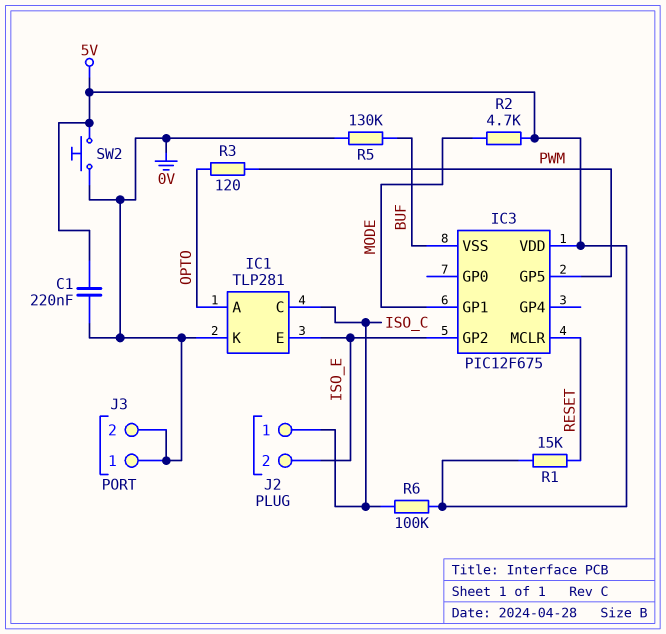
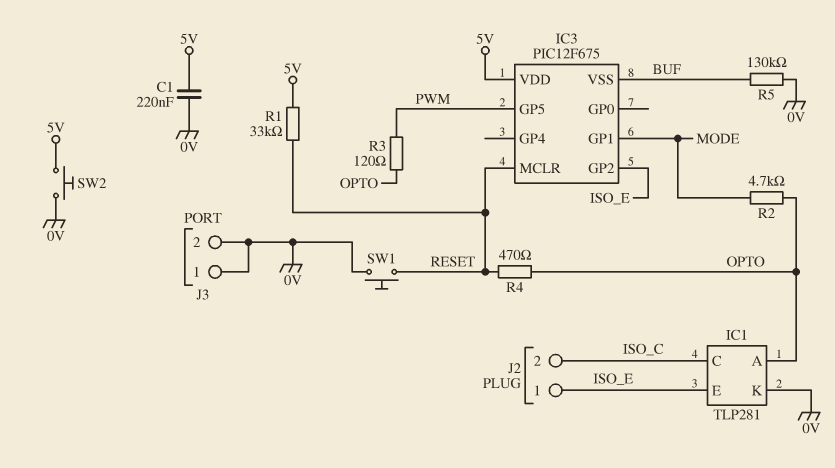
J2 pin 1: ISO_C -> ISO_E
J2 pin 2: ISO_E -> ISO_C
R1: 15k (5V, RESET) -> 33k (5V, RESET)
R2: 4.7k (5V, MODE) -> 4.7k (MODE, OPTO)
R4: none -> 470 (OPTO, RESET)
R6: 100k (5V, ISO_C) -> none
SW1: none -> button (0V, RESET)

